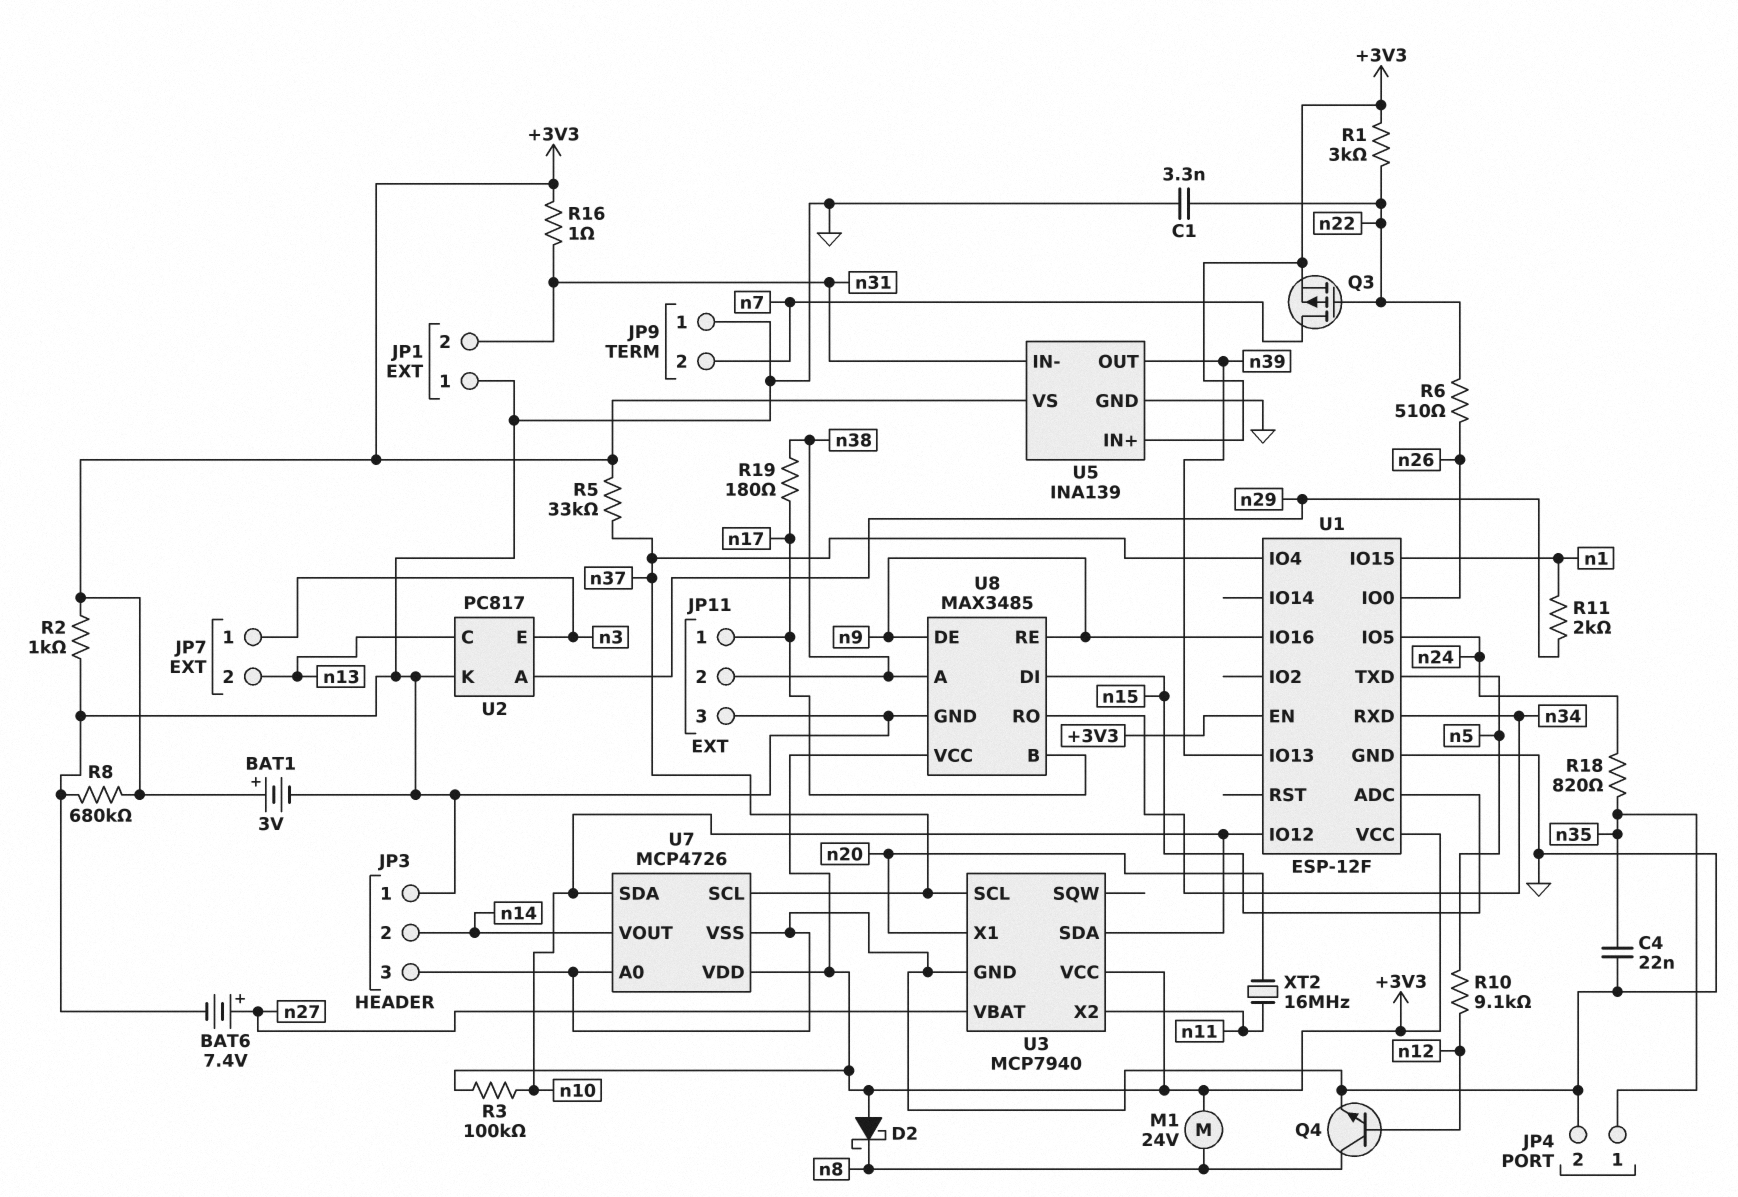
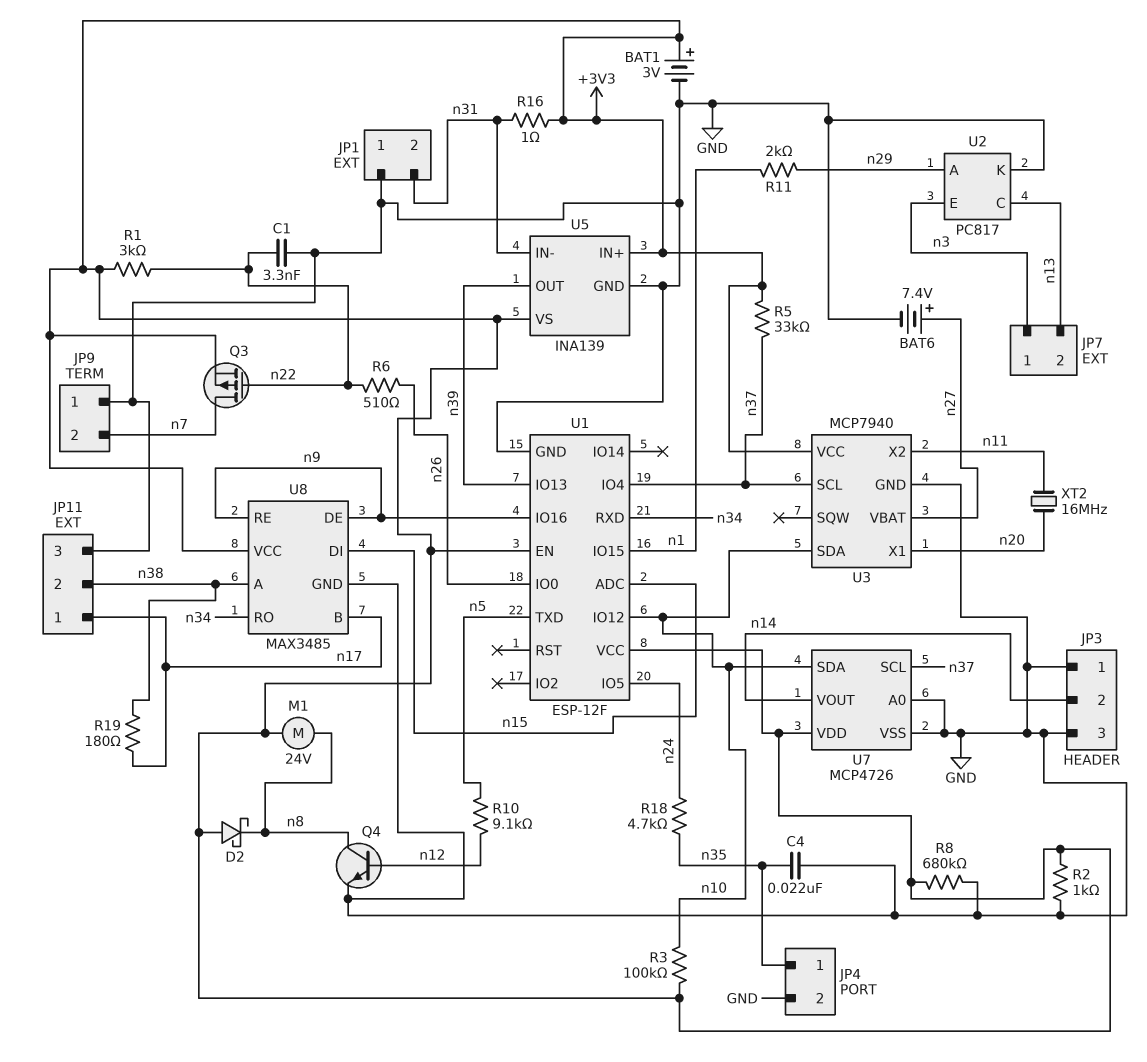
R18: 820 (n24, n35) -> 4.7k (n24, n35)

